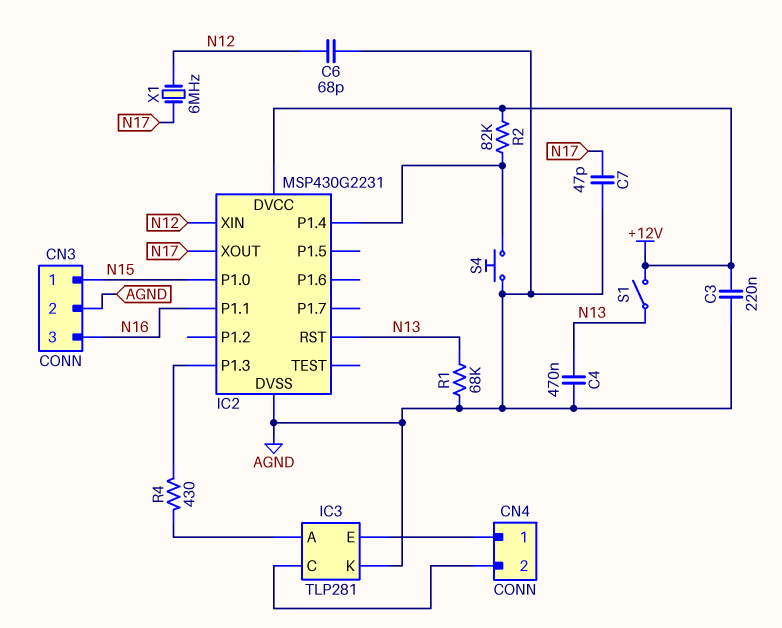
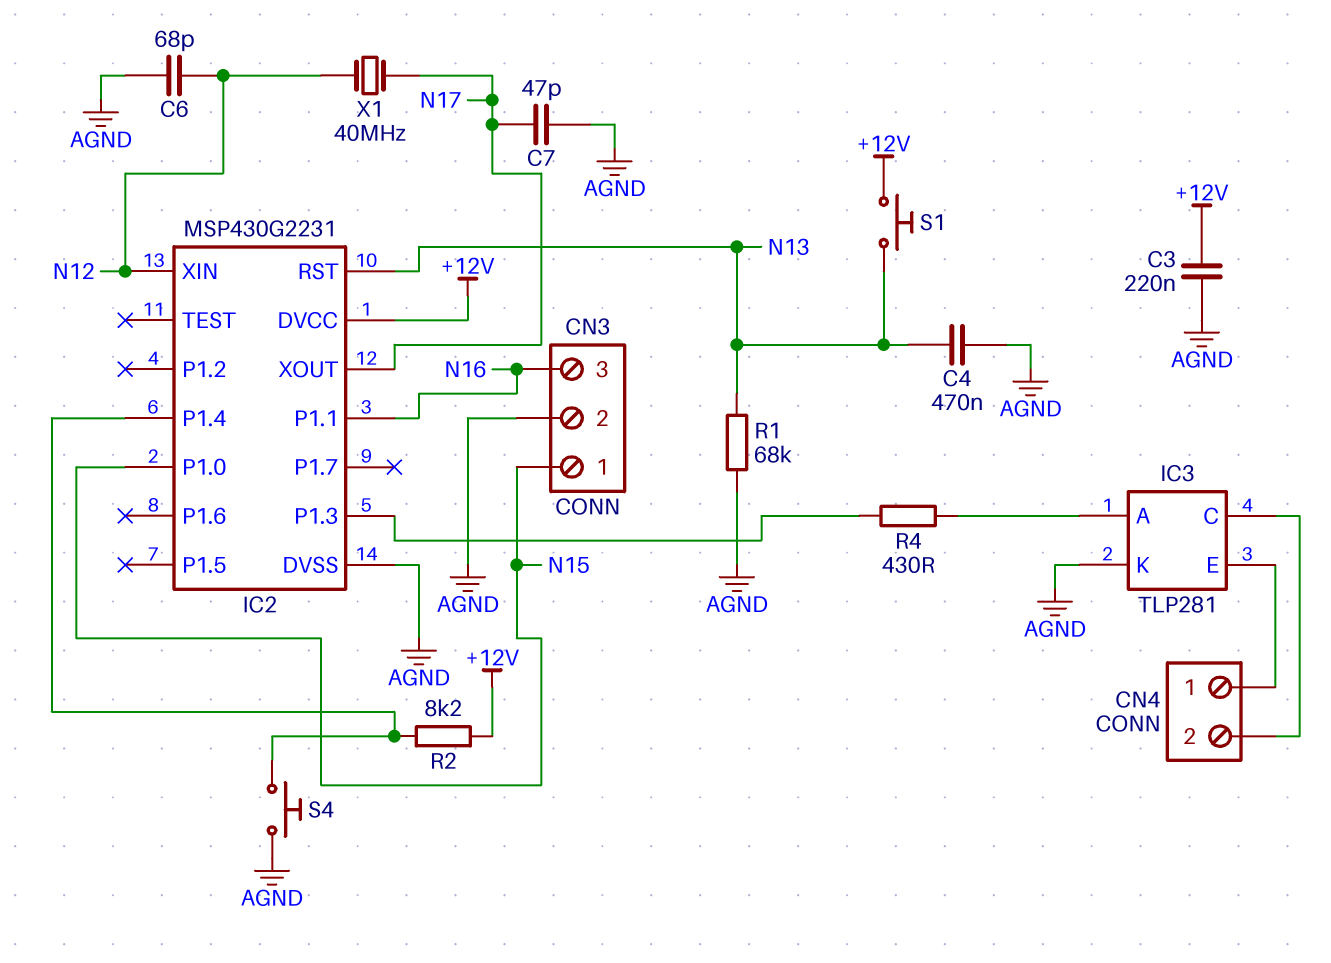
R2: 82k (+12V, IC2/P1.4) -> 8.2k (+12V, IC2/P1.4)
S1: switch (+12V, N13) -> button (+12V, N13)
X1: 6MHz (N12, N17) -> 40MHz (N12, N17)

